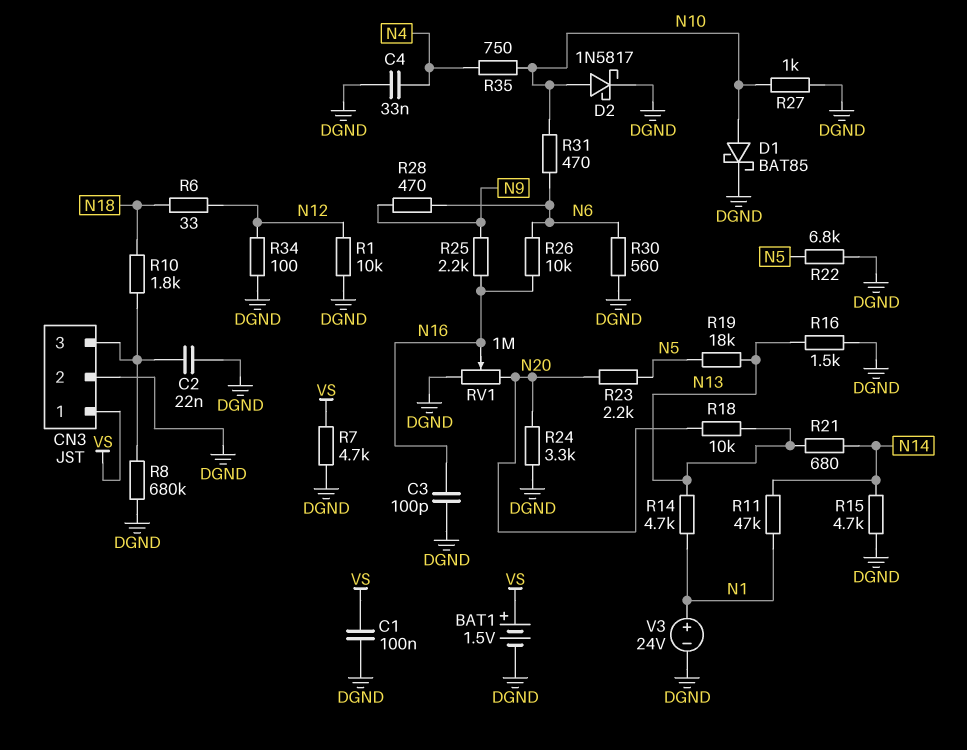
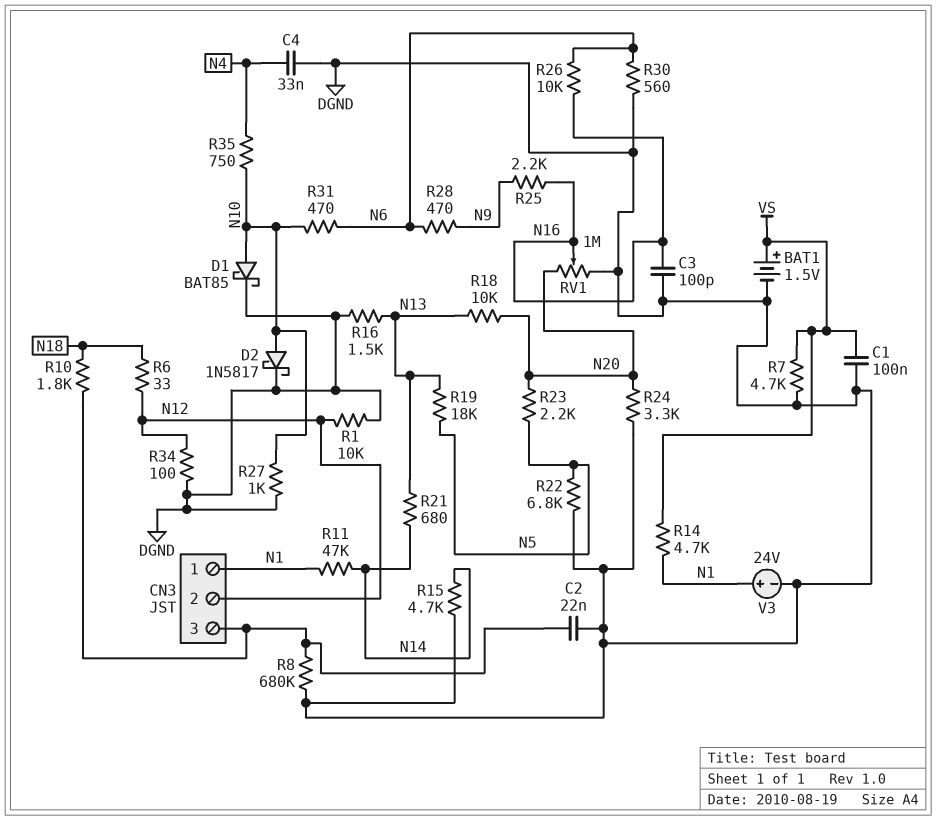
CN3 pin 1: VS -> N1
CN3 pin 2: DGND -> N12
R14: 4.7k (N1, N13) -> 4.7k (N1, VS)

